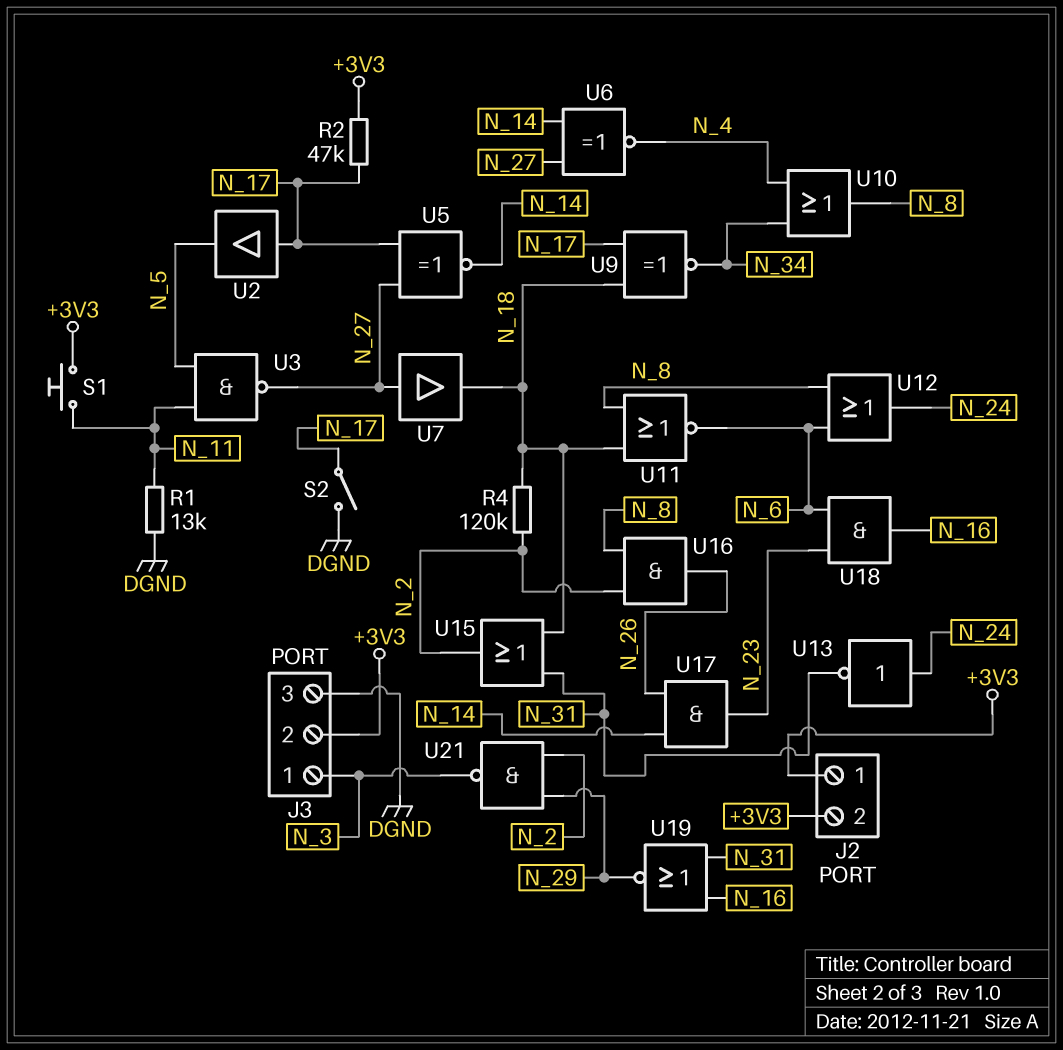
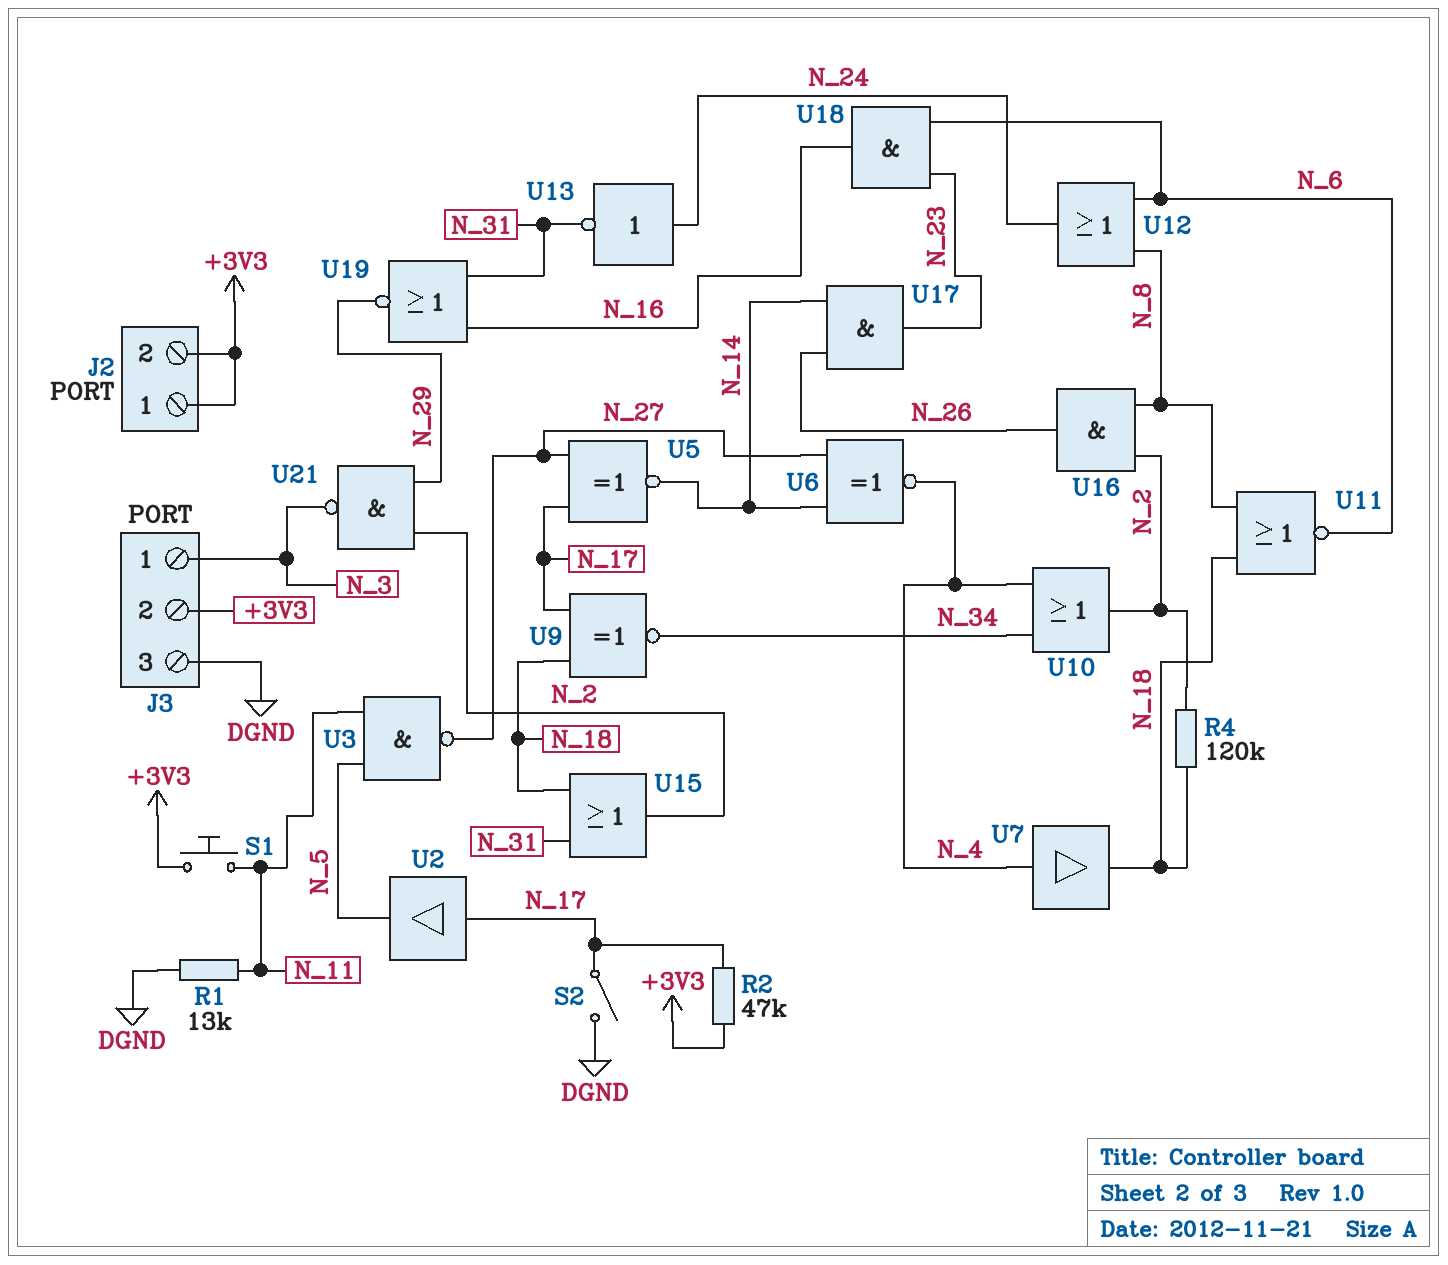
U7: buffer (in N_27, out N_18) -> buffer (in N_4, out N_18)
U10: OR (in N_4, in N_34, out N_8) -> OR (in N_4, in N_34, out N_2)

